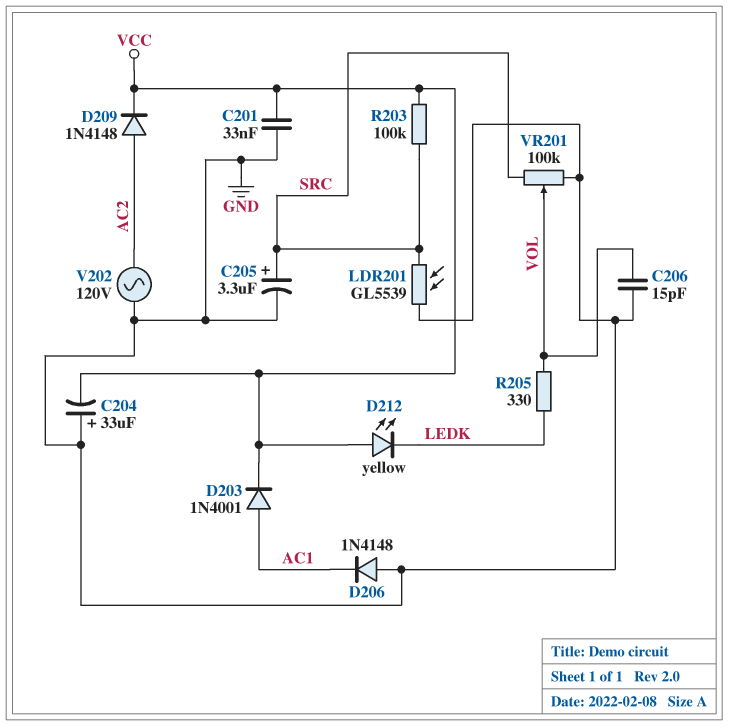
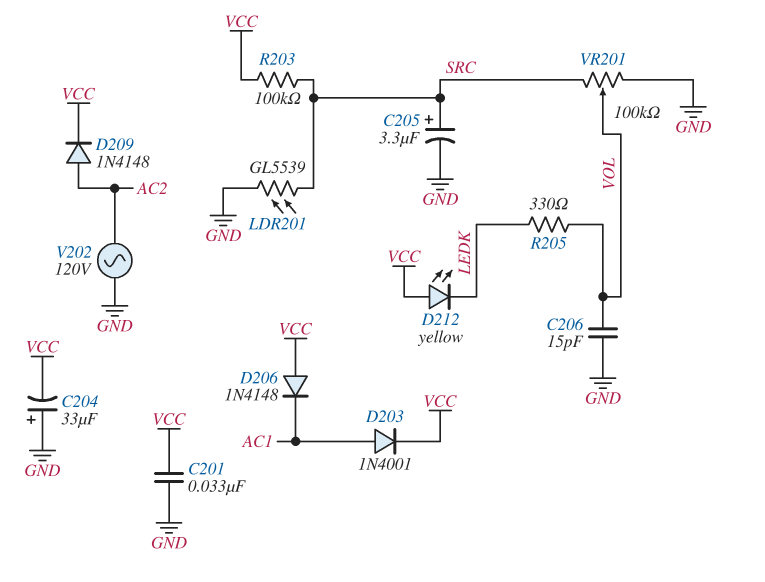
D206: diode 1N4148 (A GND, K AC1) -> diode 1N4148 (A VCC, K AC1)

